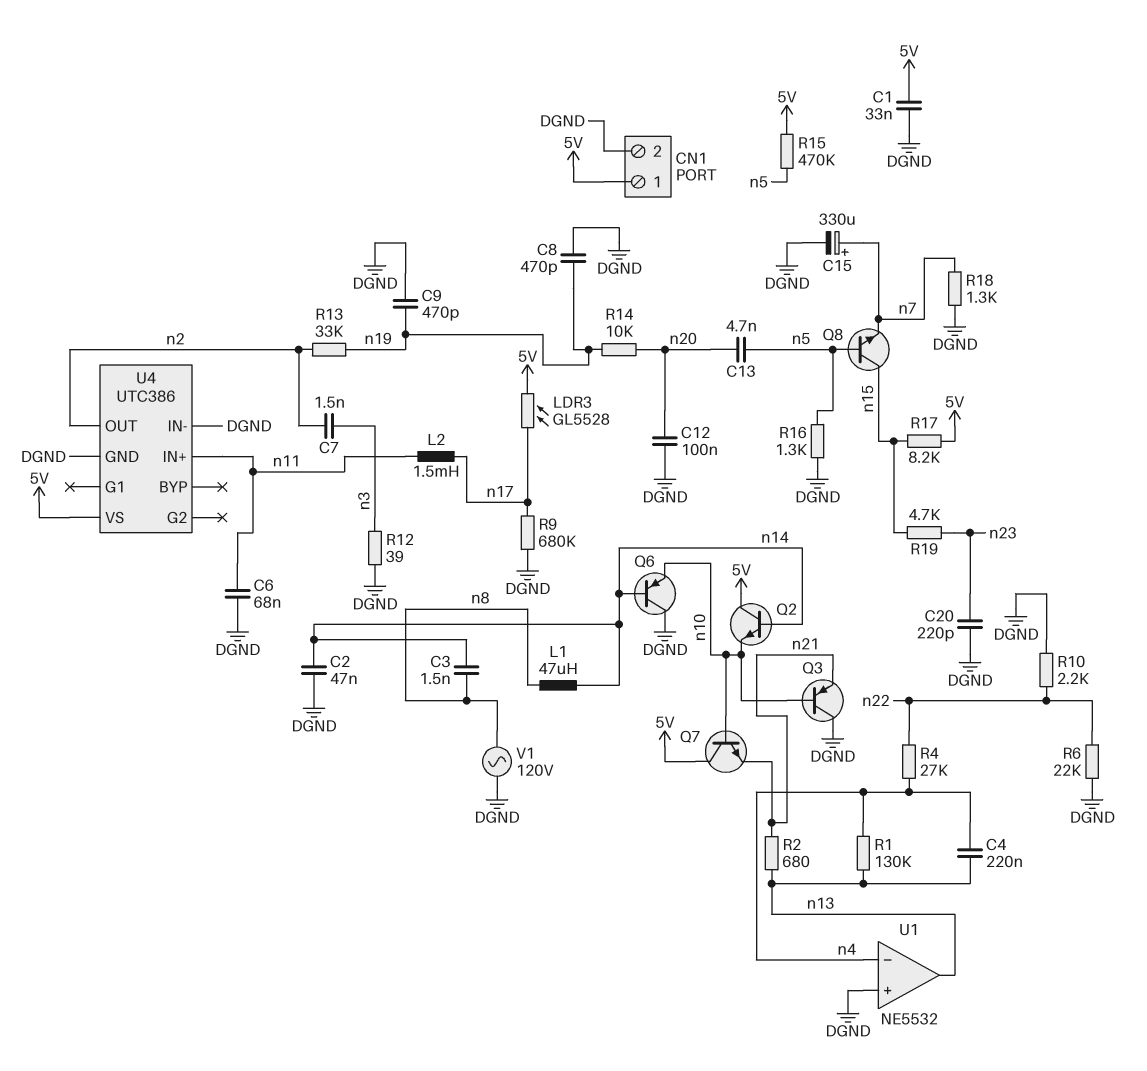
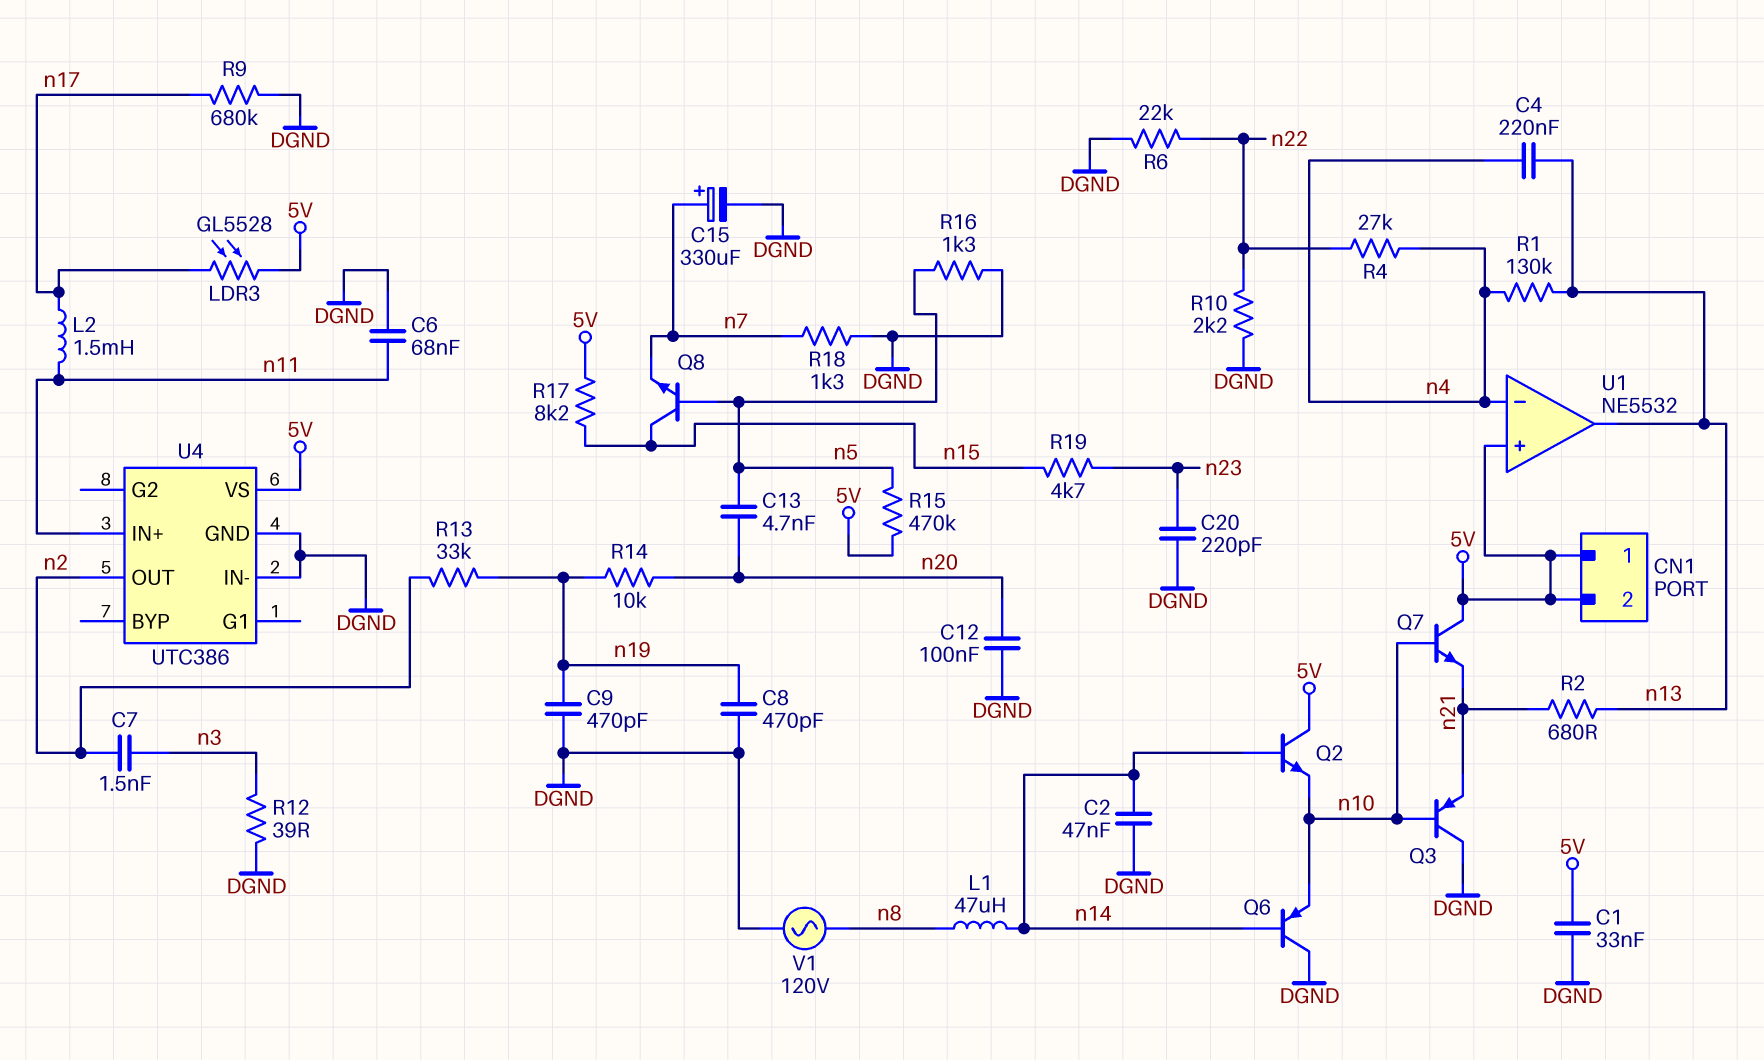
C3: 1.5nF (n8, n14) -> none
CN1 pin 2: DGND -> 5V
U1 pin in+: DGND -> 5V

